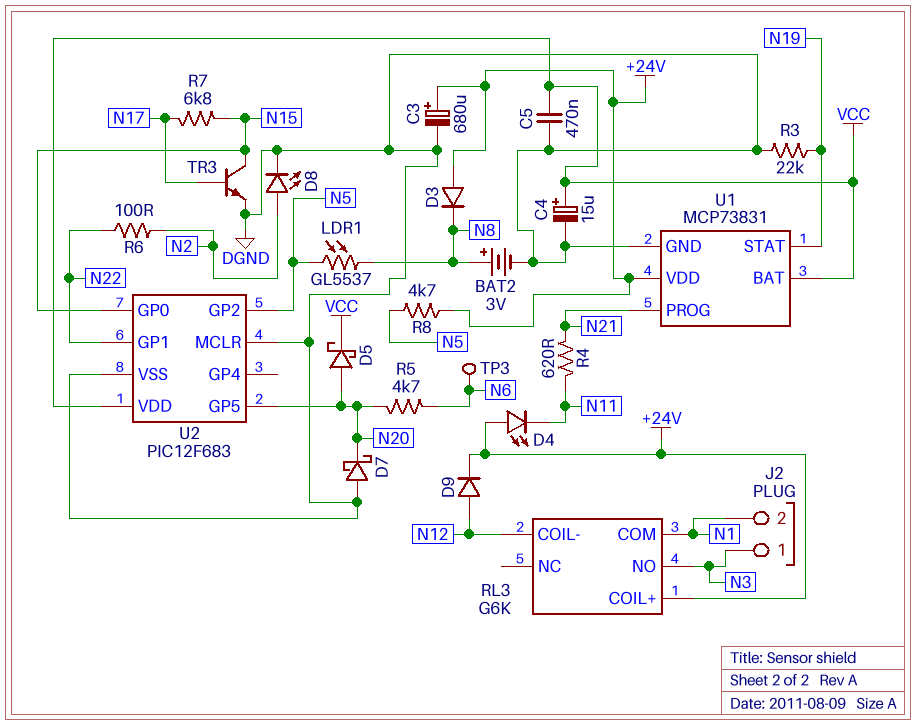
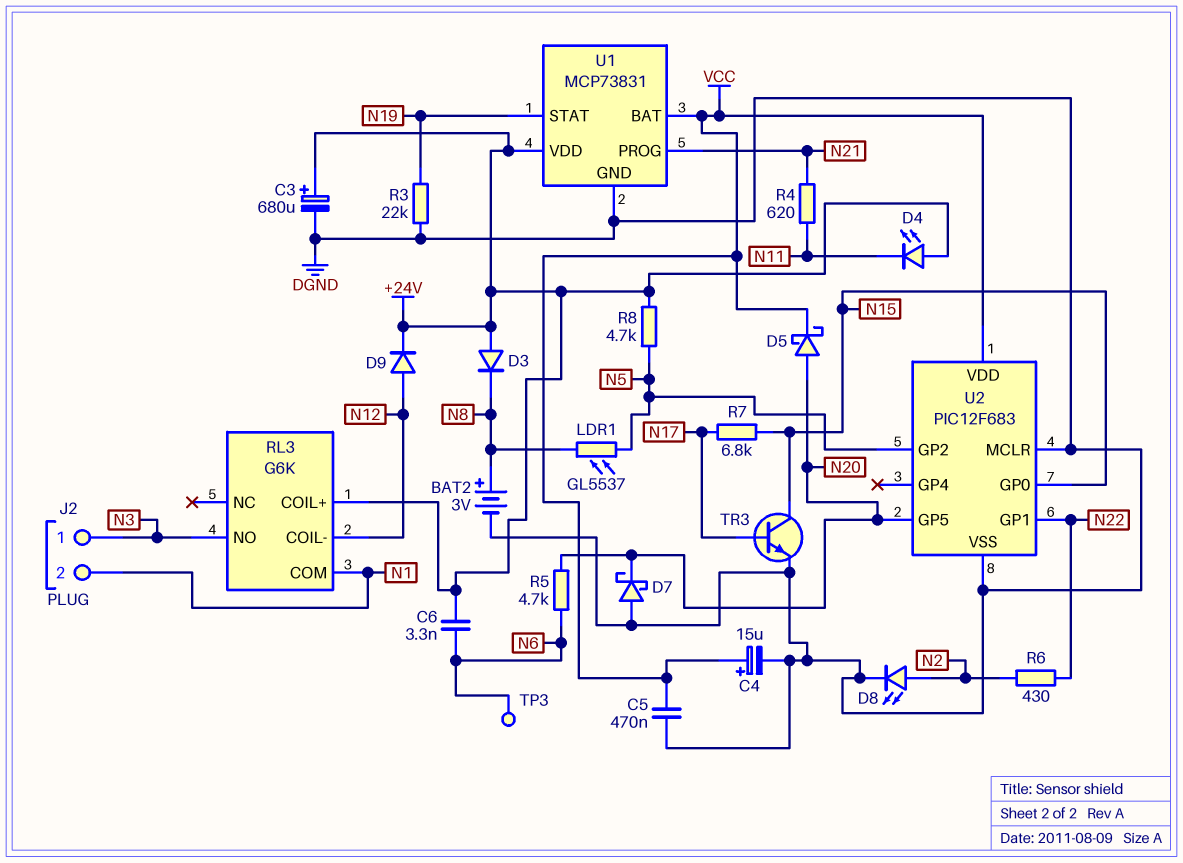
C6: none -> 3.3nF (+24V, N6)
R6: 100 (N2, N22) -> 430 (N2, N22)

